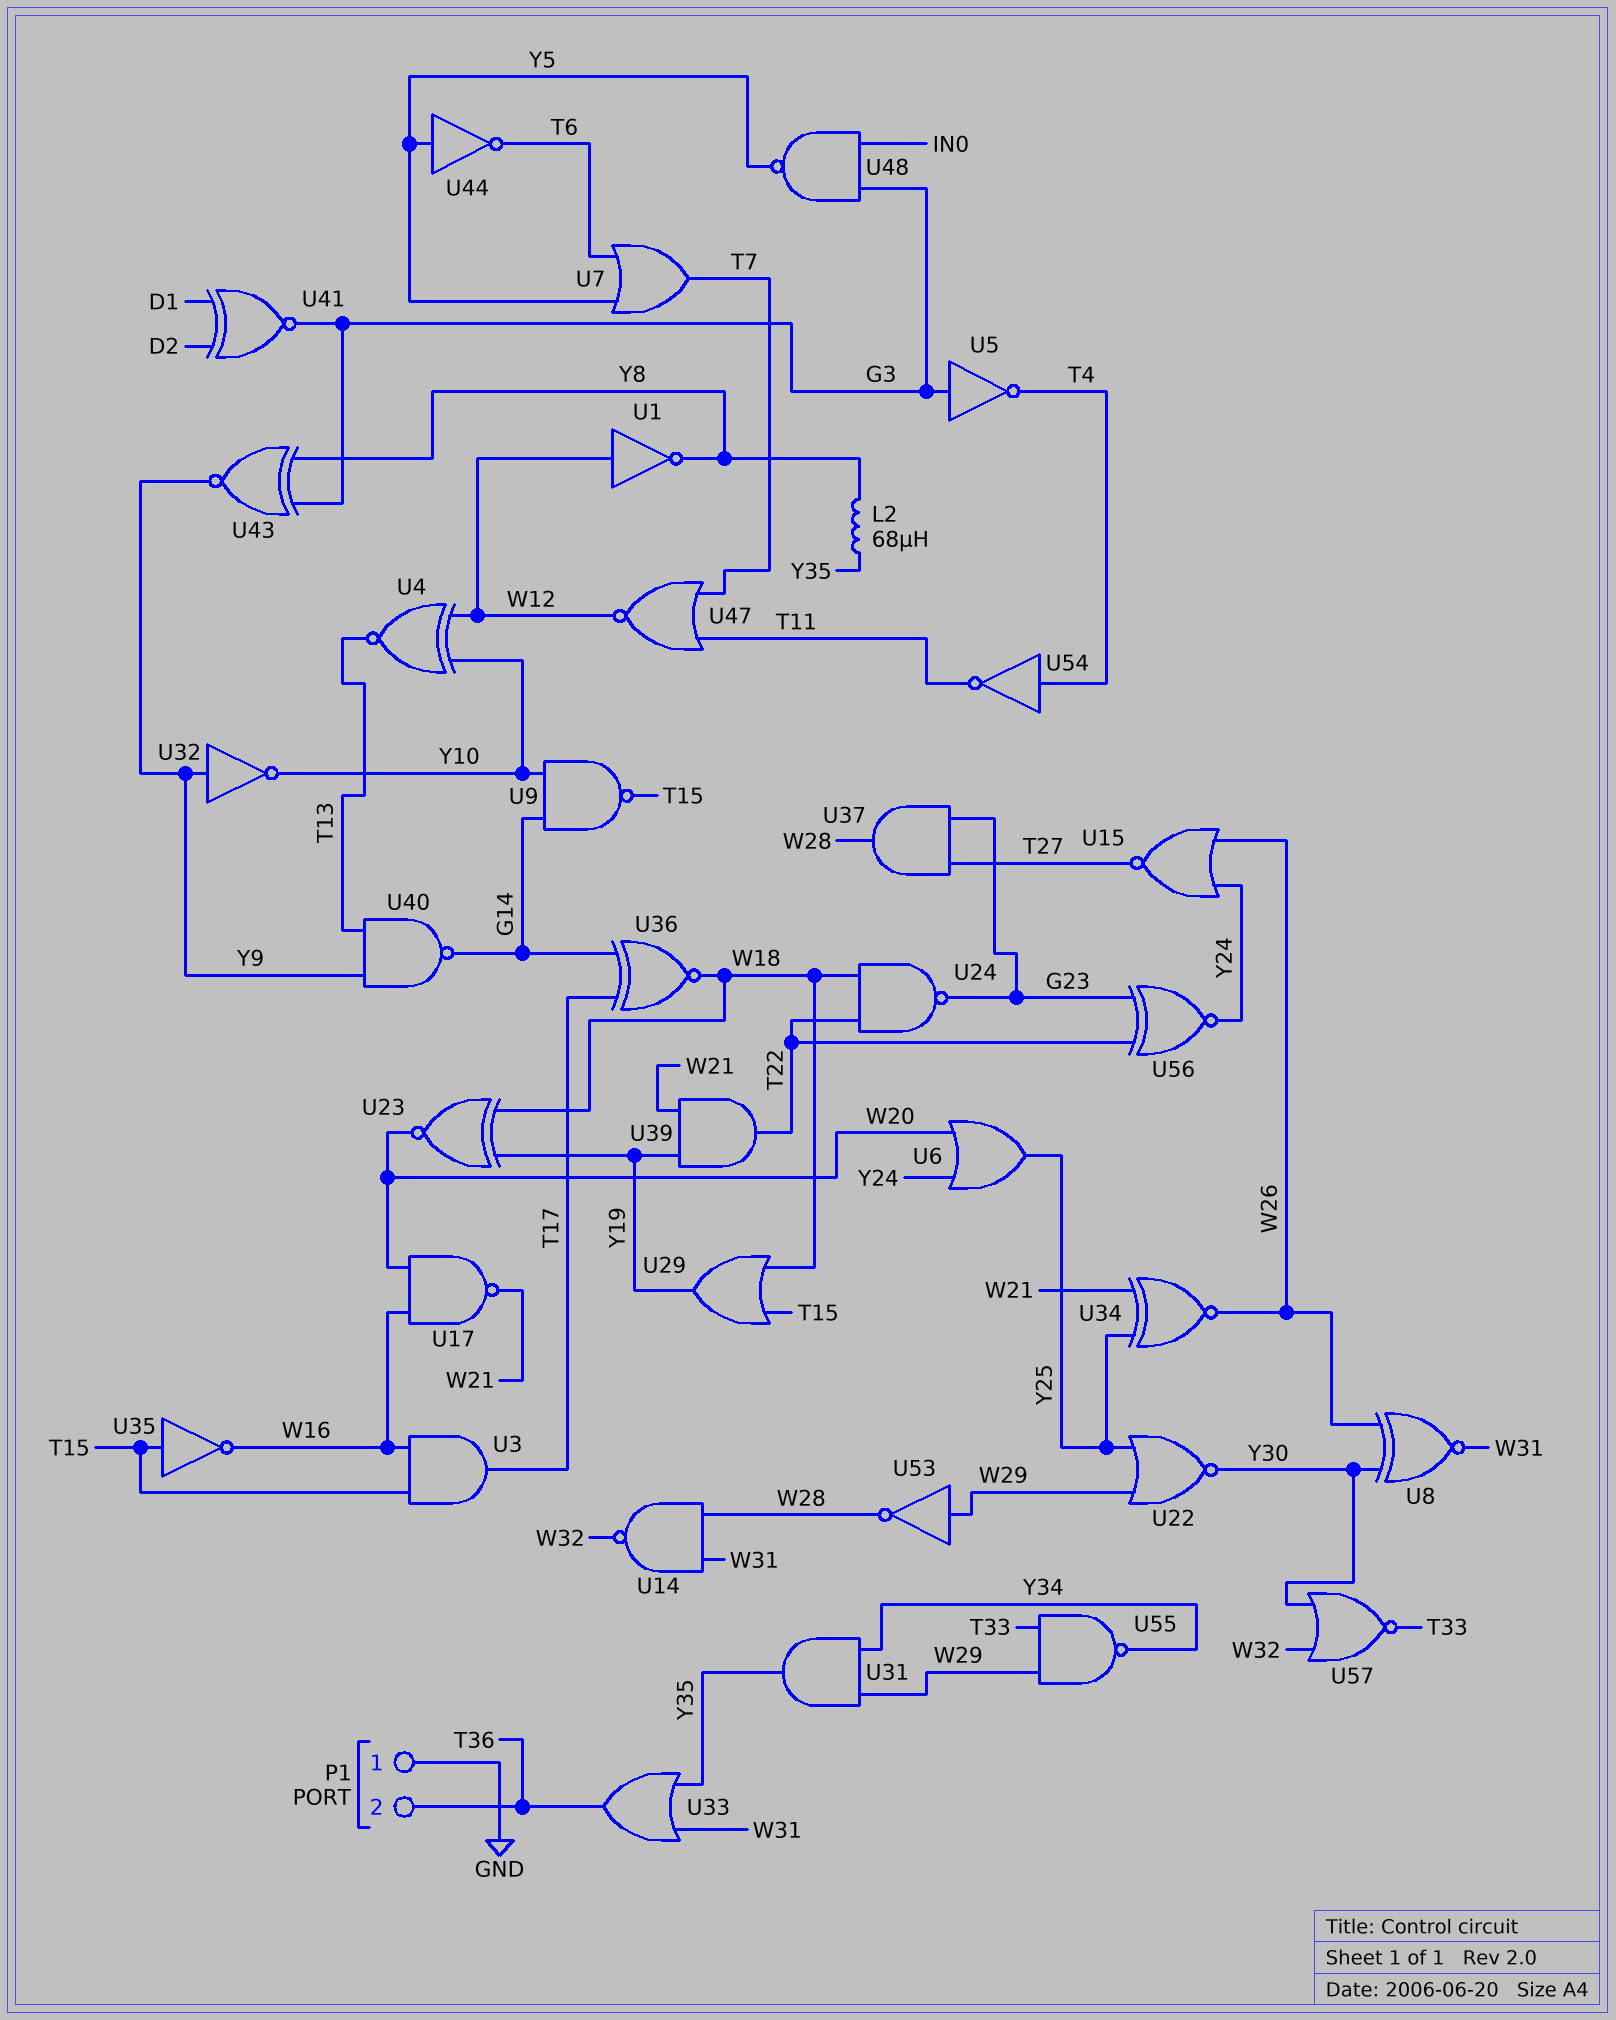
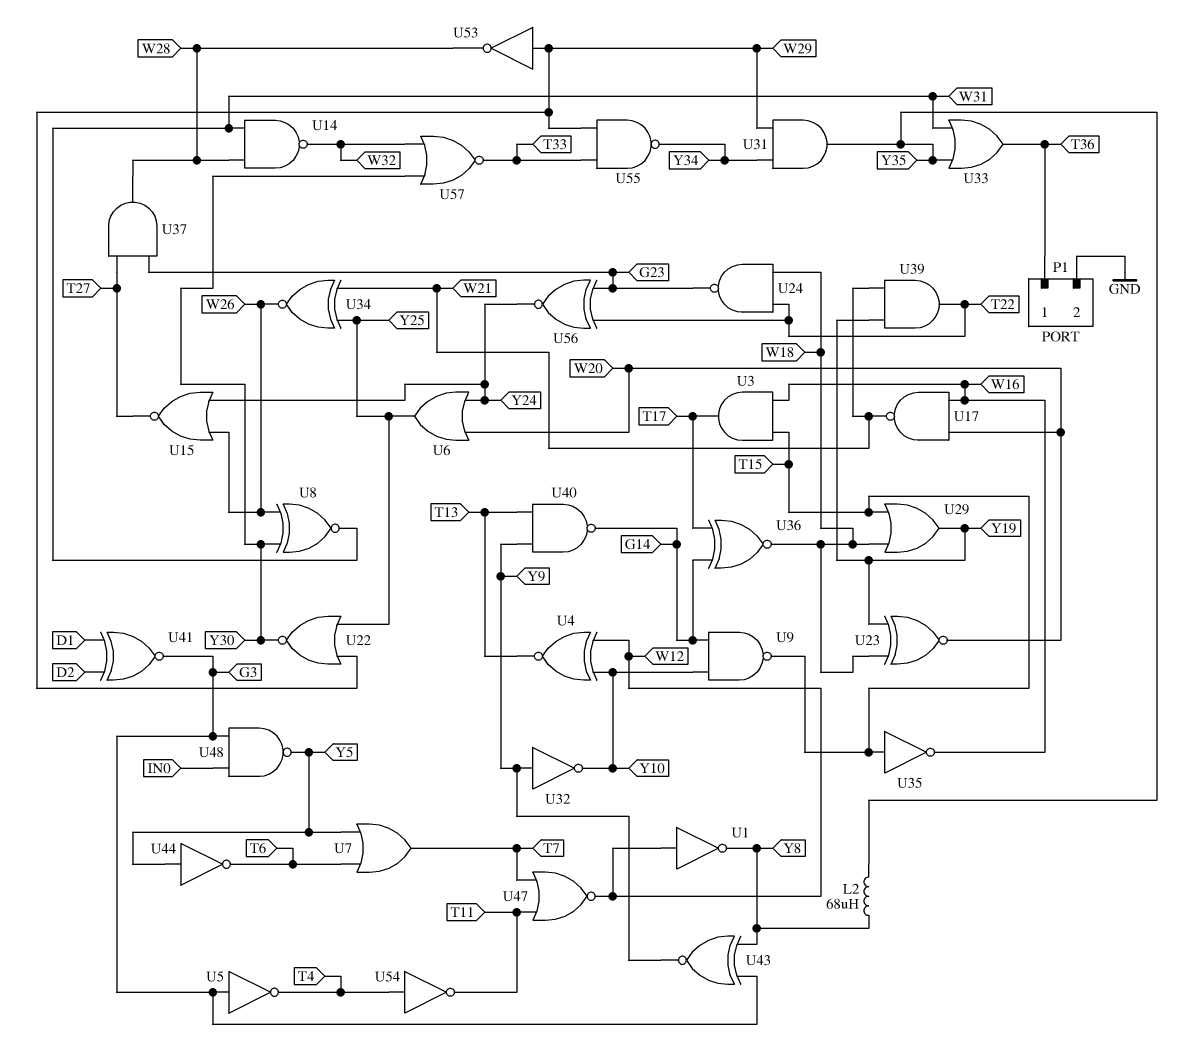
P1 pin 1: GND -> T36
P1 pin 2: T36 -> GND

